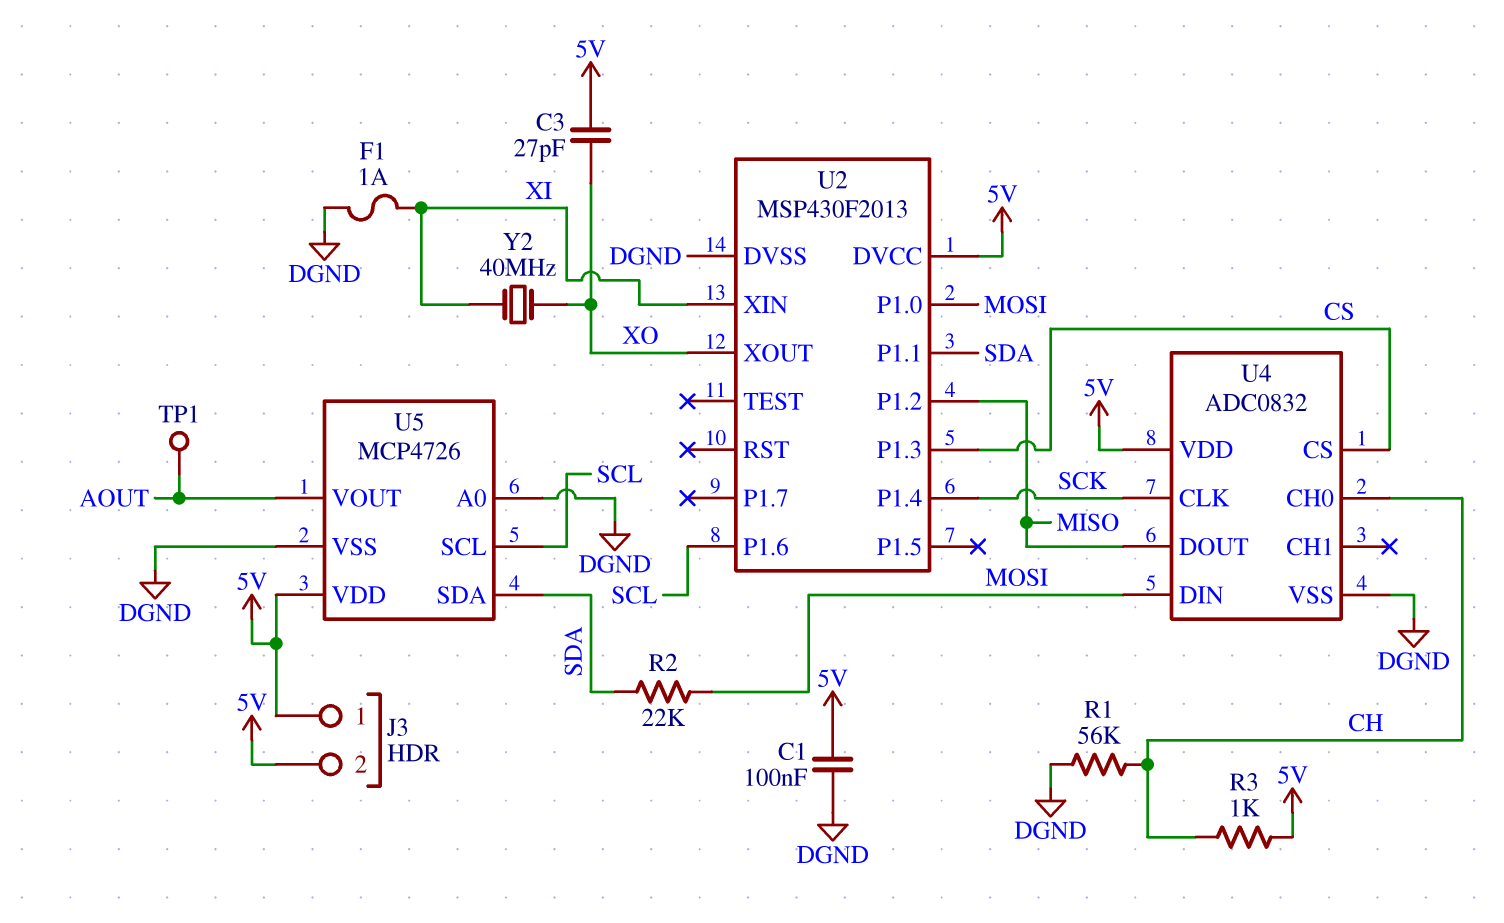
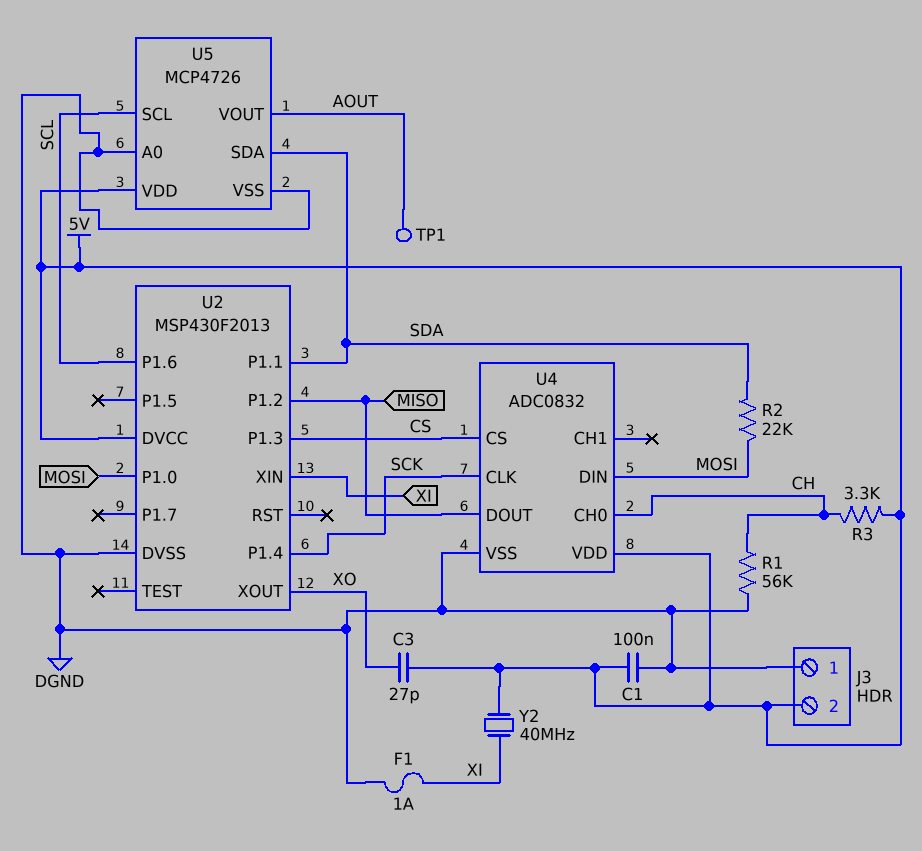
J3 pin 1: 5V -> DGND
R3: 1k (5V, CH) -> 3.3k (5V, CH)
Y2: 40MHz (XI, XO) -> 40MHz (5V, XI)

